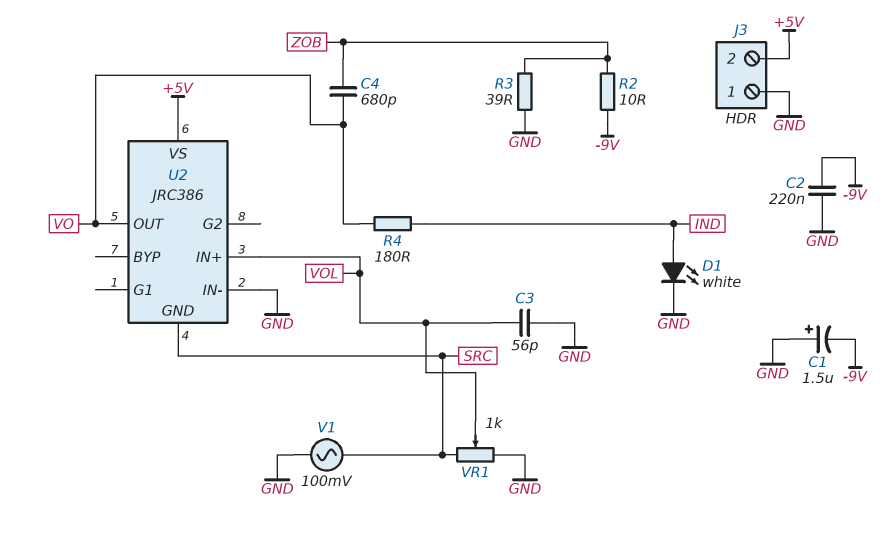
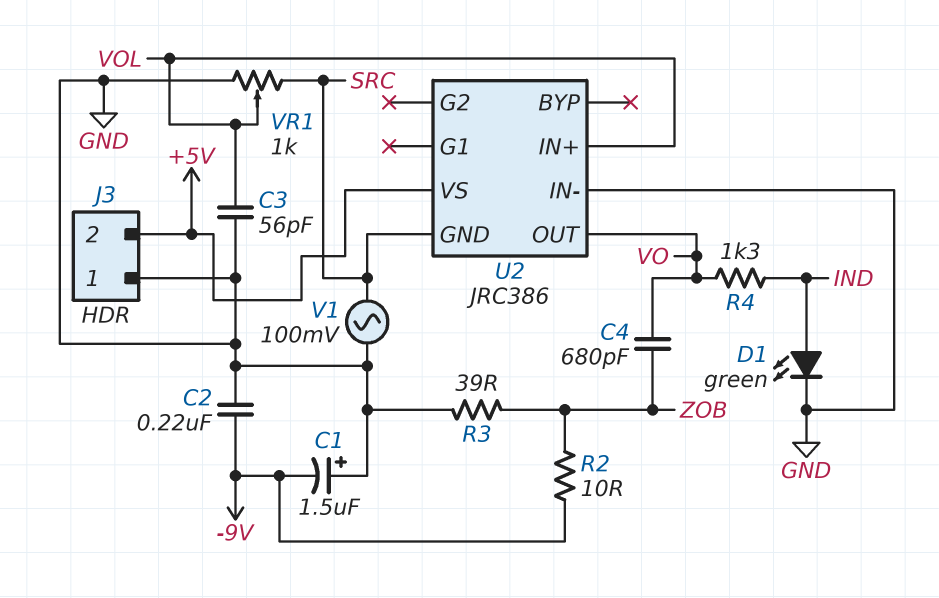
D1: LED white (A IND, K GND) -> LED green (A IND, K GND)
R4: 180 (IND, VO) -> 1.3k (IND, VO)

